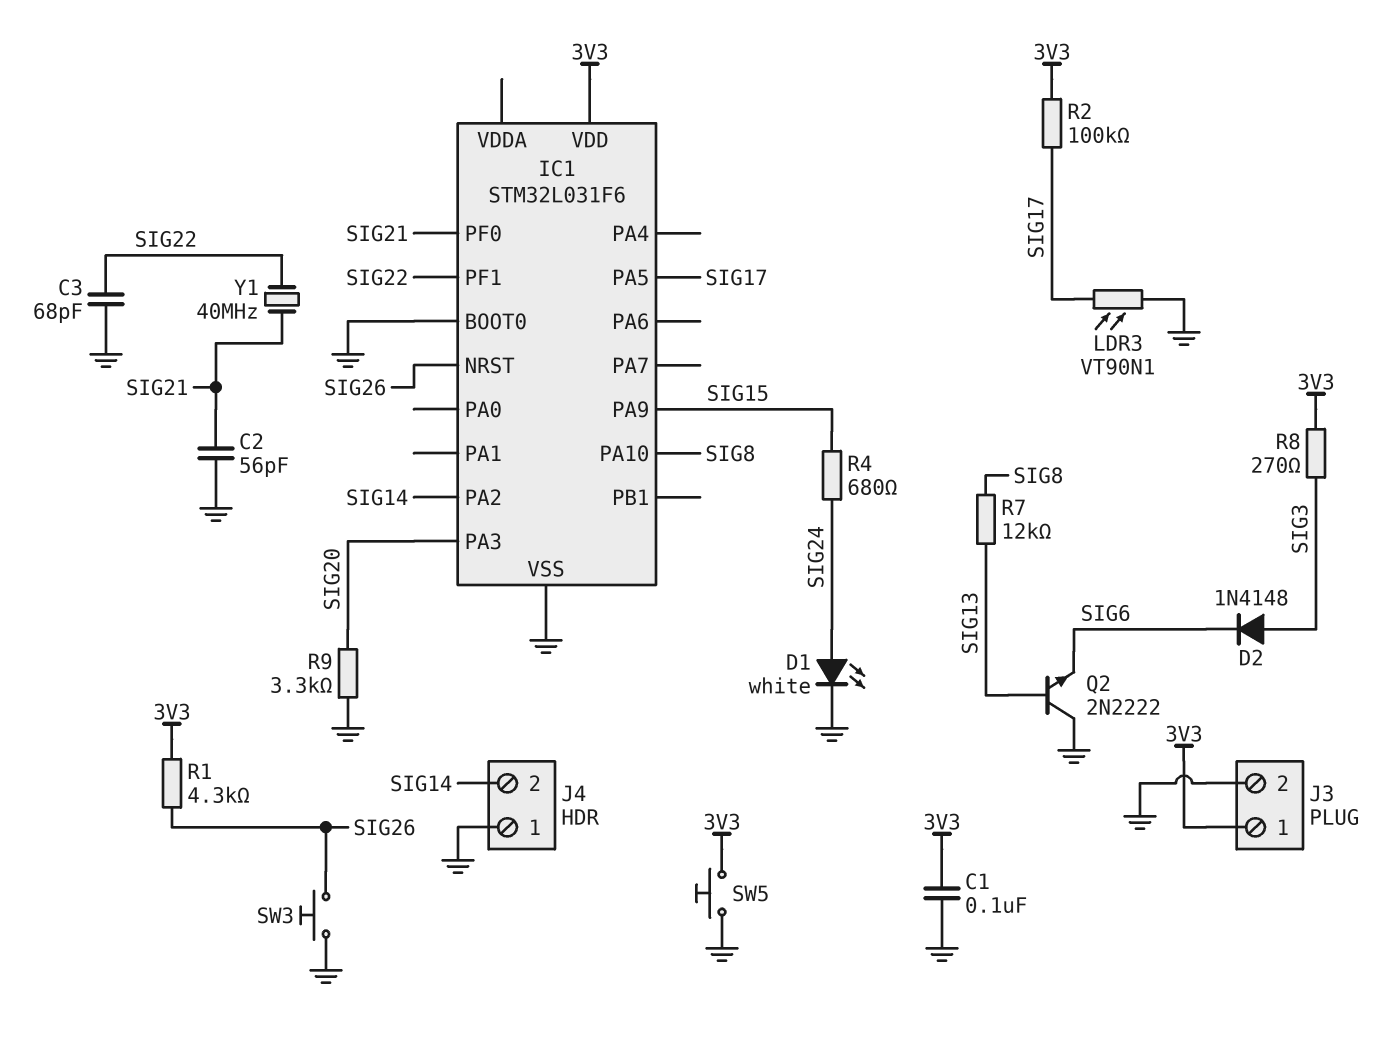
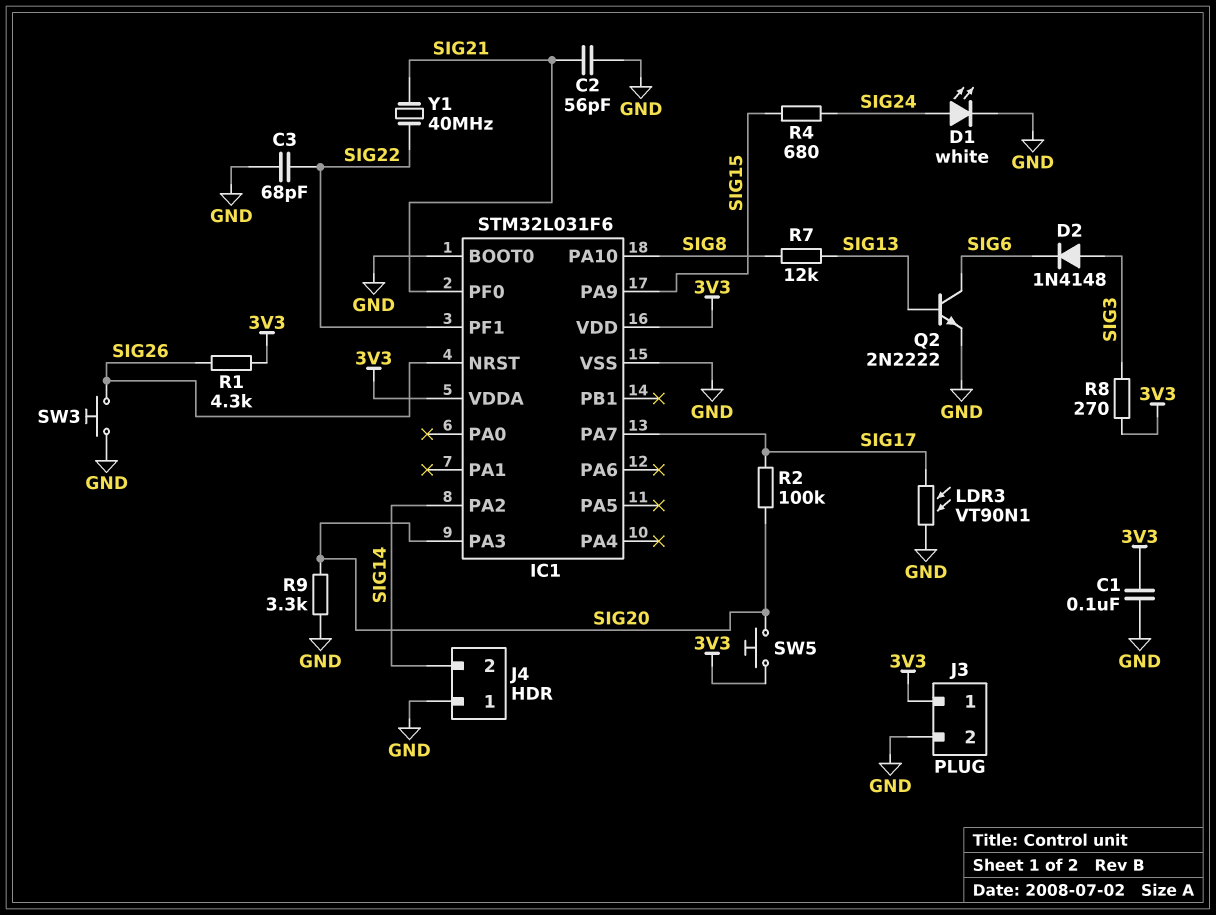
IC1 pin PA5: SIG17 -> none
IC1 pin PA7: none -> SIG17
IC1 pin VDDA: none -> 3V3
Q2: NPN 2N2222 (B SIG13, C GND, E SIG6) -> NPN 2N2222 (B SIG13, C SIG6, E GND)
R2: 100k (3V3, SIG17) -> 100k (SIG17, SIG20)
SW5: button (3V3, GND) -> button (3V3, SIG20)

